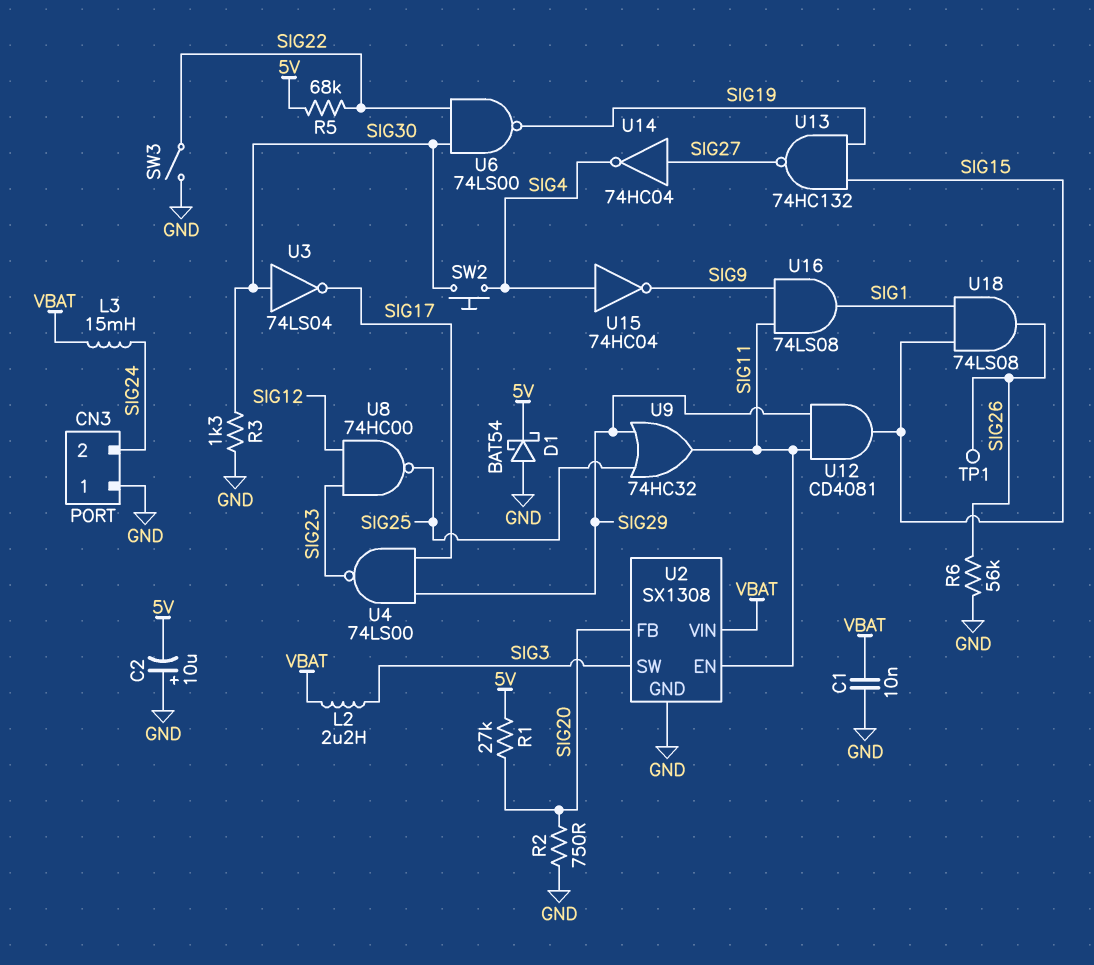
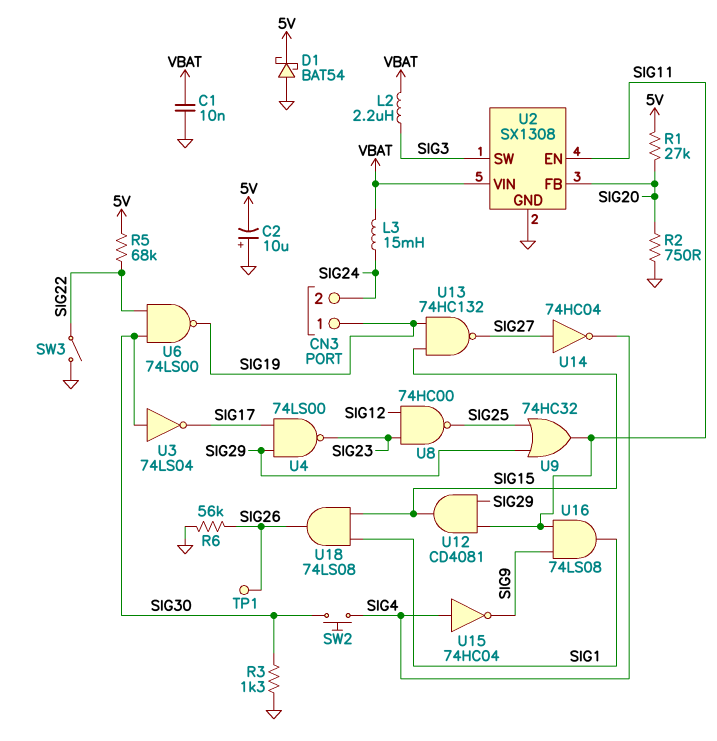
CN3 pin 1: GND -> SIG19

